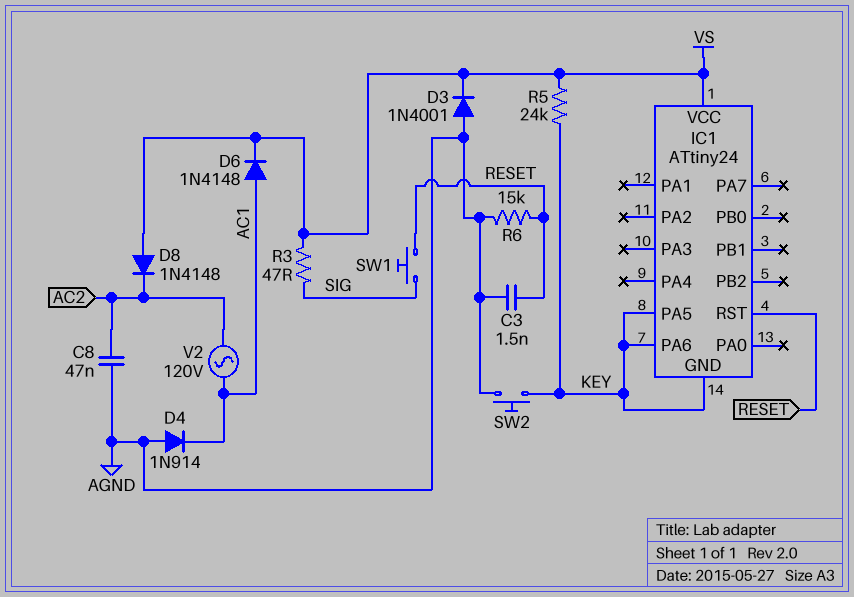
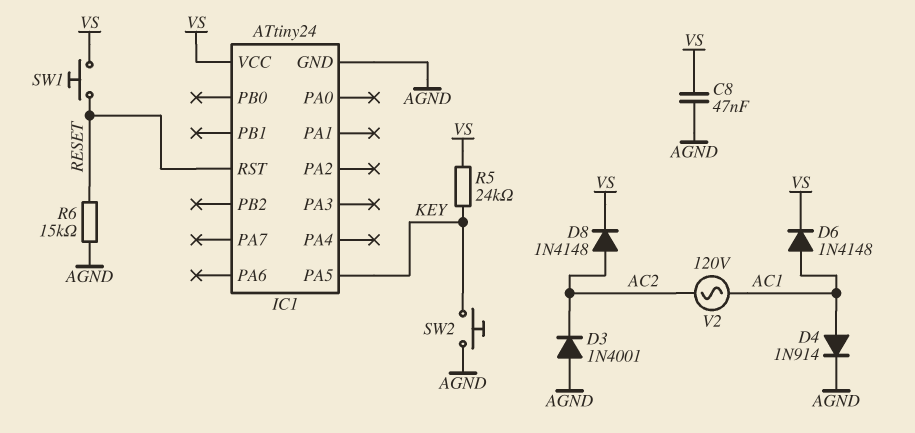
C3: 1.5nF (AGND, RESET) -> none
C8: 47nF (AC2, AGND) -> 47nF (AGND, VS)
D3: diode 1N4001 (A AGND, K VS) -> diode 1N4001 (A AGND, K AC2)
D4: diode 1N914 (A AGND, K AC1) -> diode 1N914 (A AC1, K AGND)
D8: diode 1N4148 (A VS, K AC2) -> diode 1N4148 (A AC2, K VS)
IC1 pin GND: KEY -> AGND
IC1 pin PA6: KEY -> none
R3: 47 (SIG, VS) -> none
SW1: button (RESET, SIG) -> button (RESET, VS)

